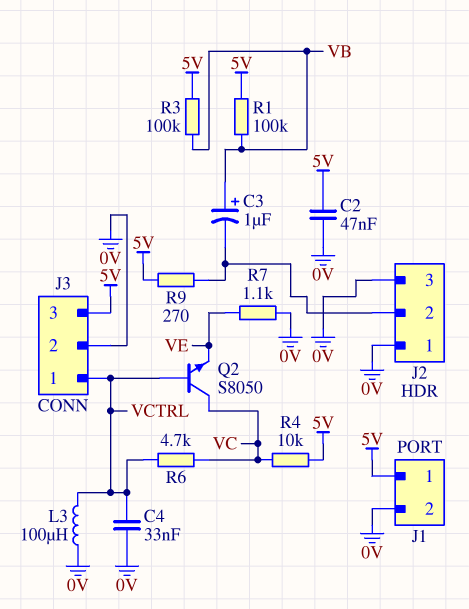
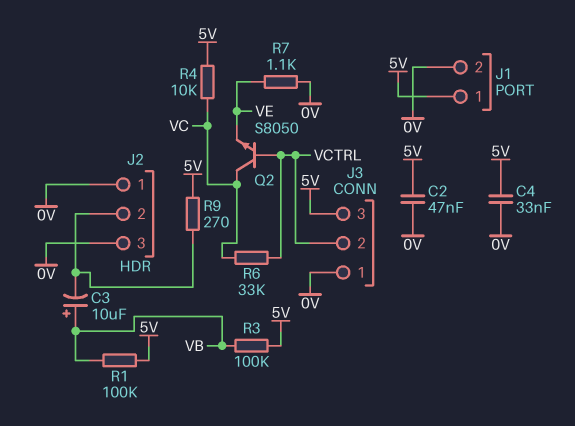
C3: 1uF (plus VB, minus J2/2) -> 10uF (plus VB, minus J2/2)
C4: 33nF (0V, VCTRL) -> 33nF (0V, 5V)
J3 pin 1: VCTRL -> 0V
J3 pin 2: 0V -> VCTRL
L3: 100uH (0V, VCTRL) -> none
R6: 4.7k (VC, VCTRL) -> 33k (VC, VCTRL)

